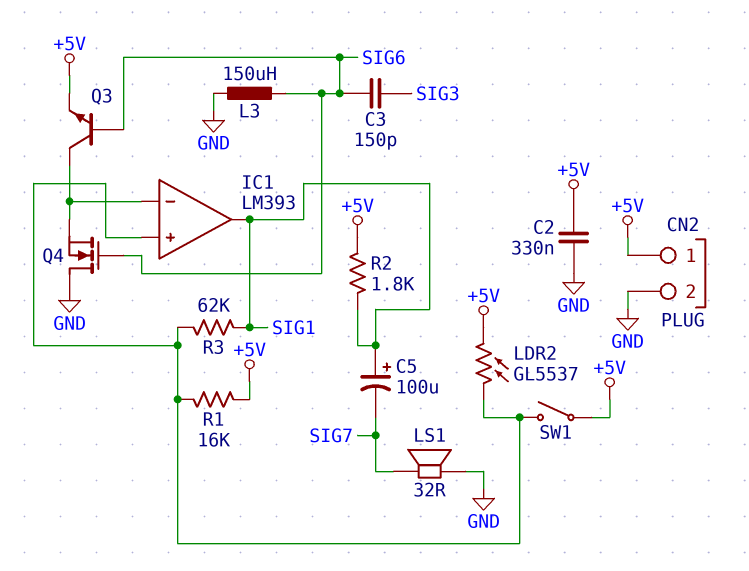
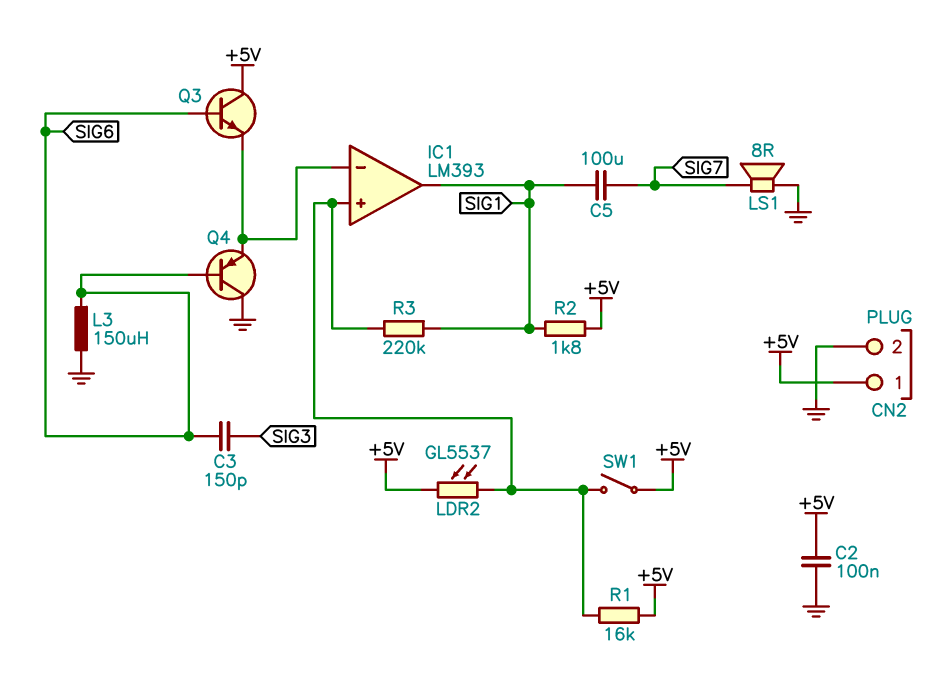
C2: 330nF (+5V, GND) -> 100nF (+5V, GND)
C5: 100uF (plus SIG1, minus SIG7) -> 100uF (SIG1, SIG7)
LS1: speaker 32R (GND, SIG7) -> speaker 8R (GND, SIG7)
Q3: NPN (B SIG6, C IC1/in-, E +5V) -> NPN (B SIG6, C +5V, E IC1/in-)
Q4: NMOS (G SIG6, D GND, S IC1/in-) -> PNP (B SIG6, C GND, E IC1/in-)
R3: 62k (IC1/in+, SIG1) -> 220k (IC1/in+, SIG1)

